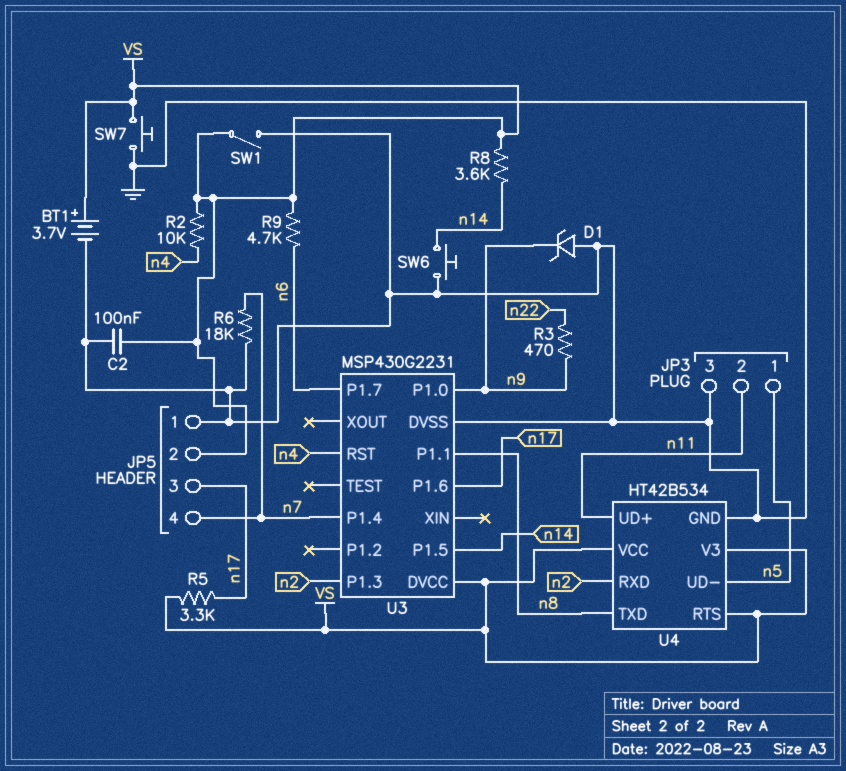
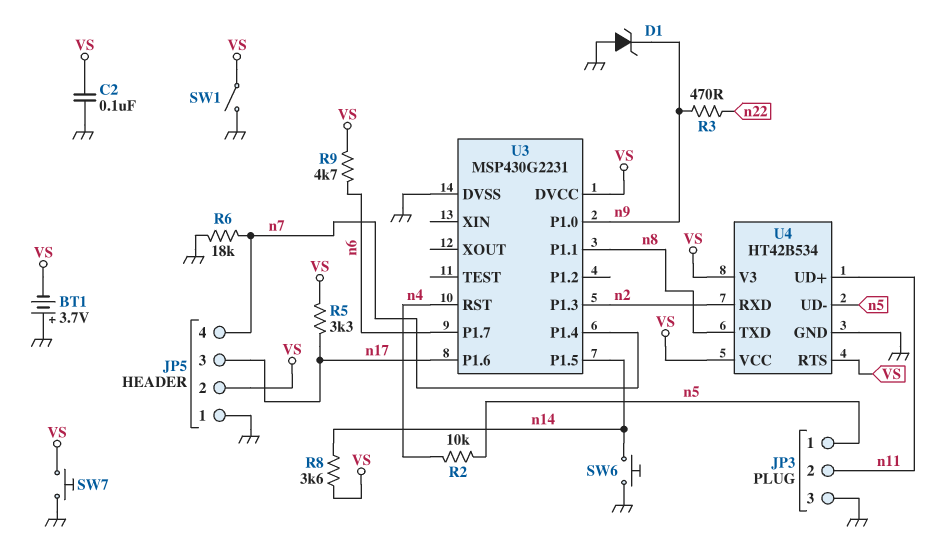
BT1: 3.7V (plus VS, minus GND) -> 3.7V (plus GND, minus VS)
R2: 10k (VS, n4) -> 10k (n4, n5)

